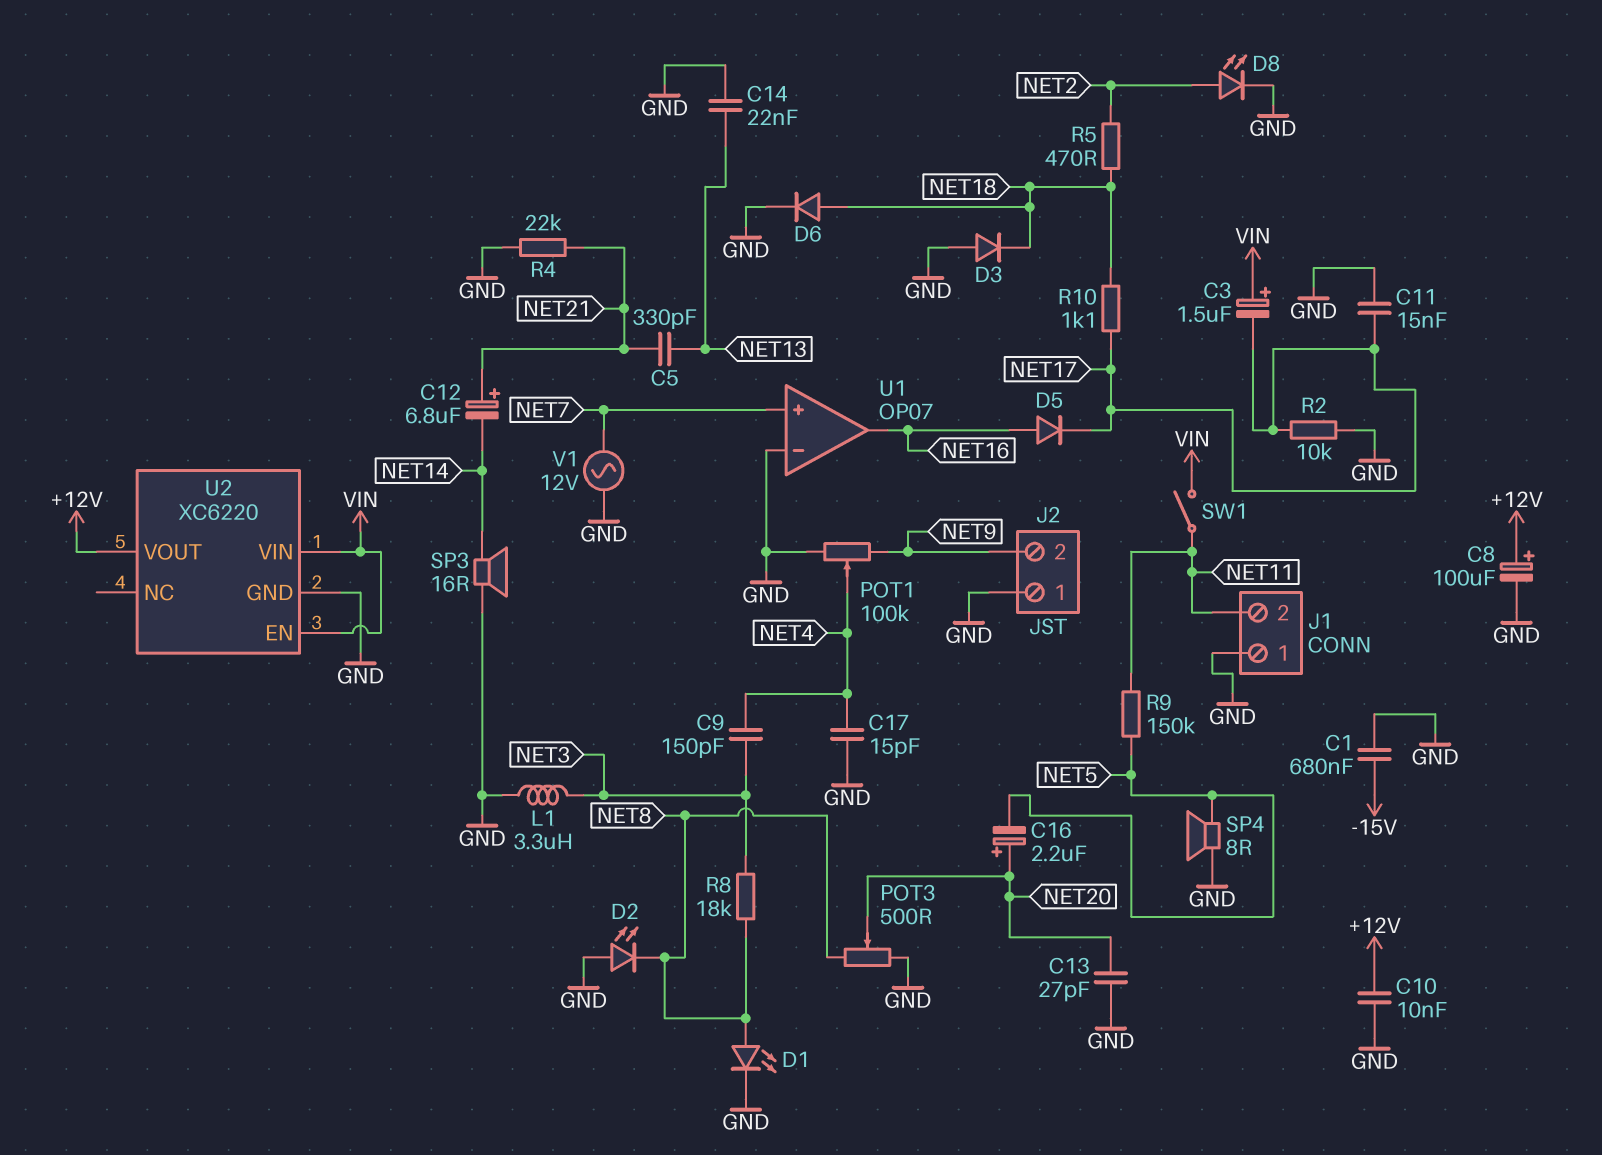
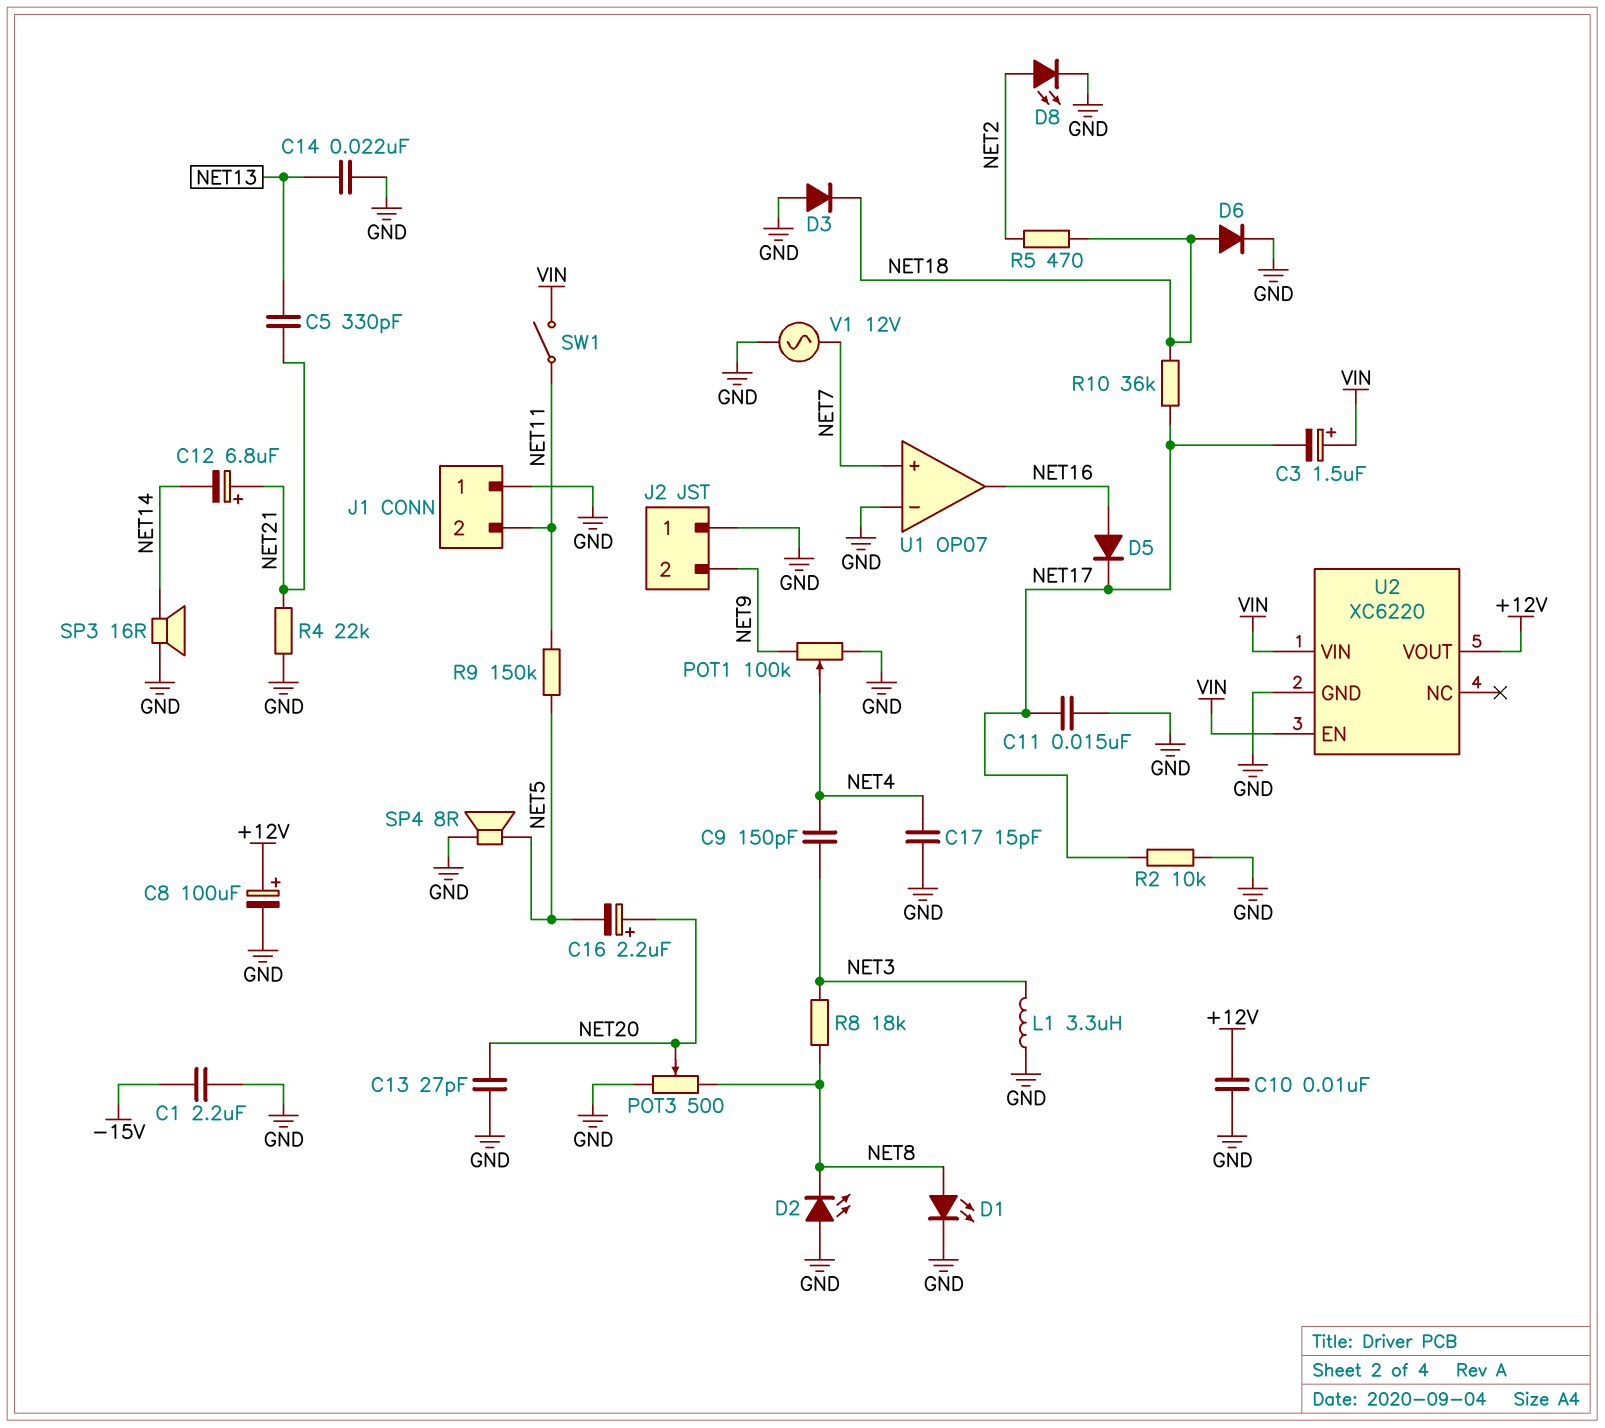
C1: 680nF (-15V, GND) -> 2.2uF (-15V, GND)
R10: 1.1k (NET17, NET18) -> 36k (NET17, NET18)

